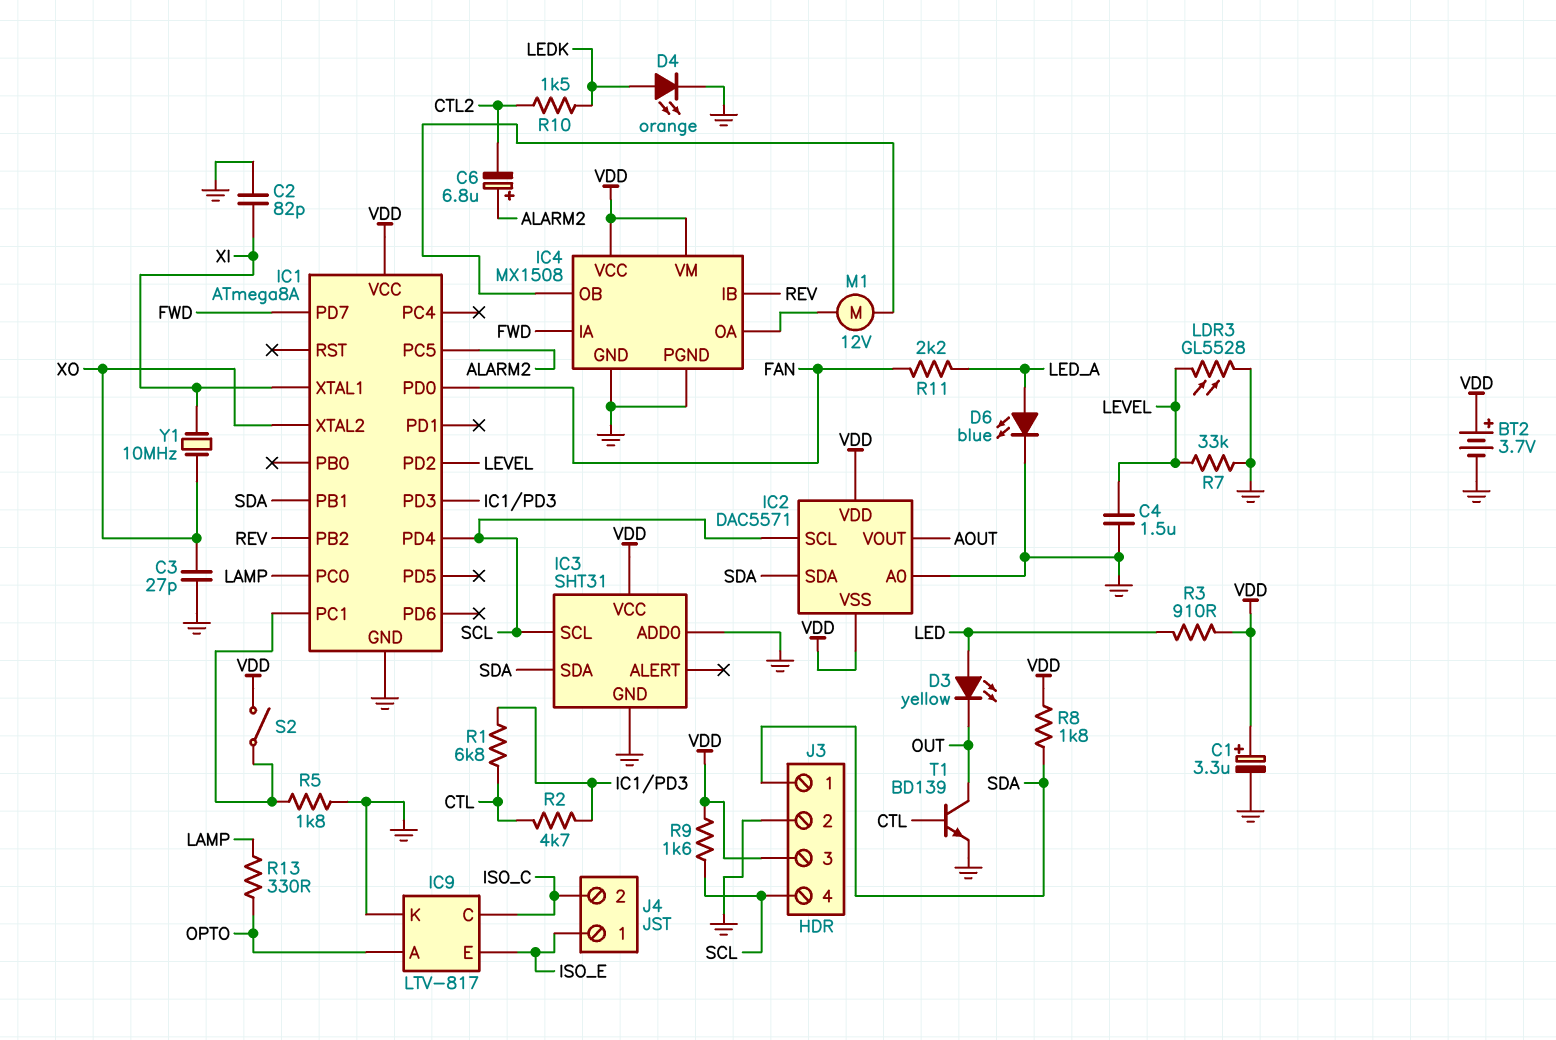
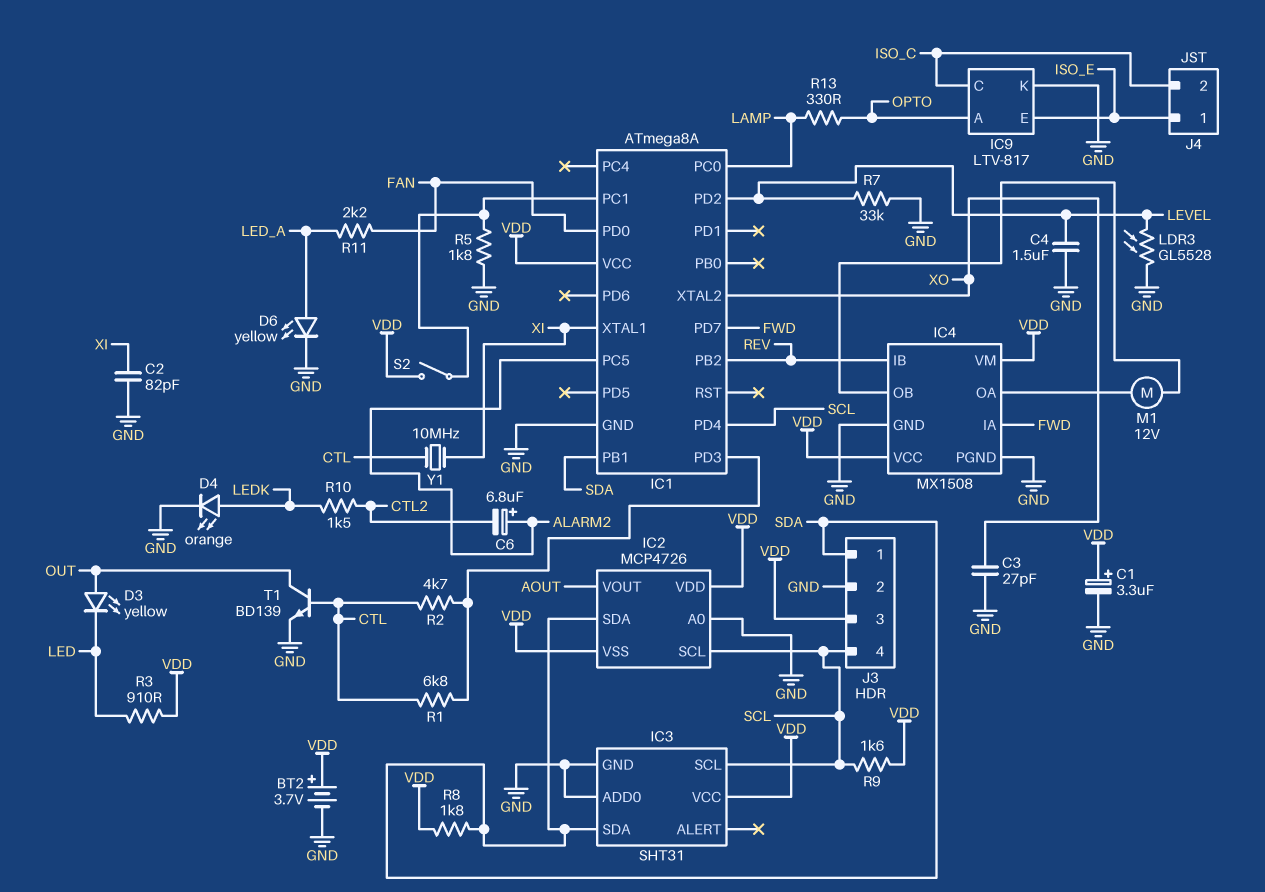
D3: LED yellow (A LED, K OUT) -> LED yellow (A OUT, K LED)
D6: LED blue (A LED_A, K GND) -> LED yellow (A LED_A, K GND)
IC2: DAC5571 -> MCP4726
Y1: 10MHz (XI, XO) -> 10MHz (CTL, XI)

